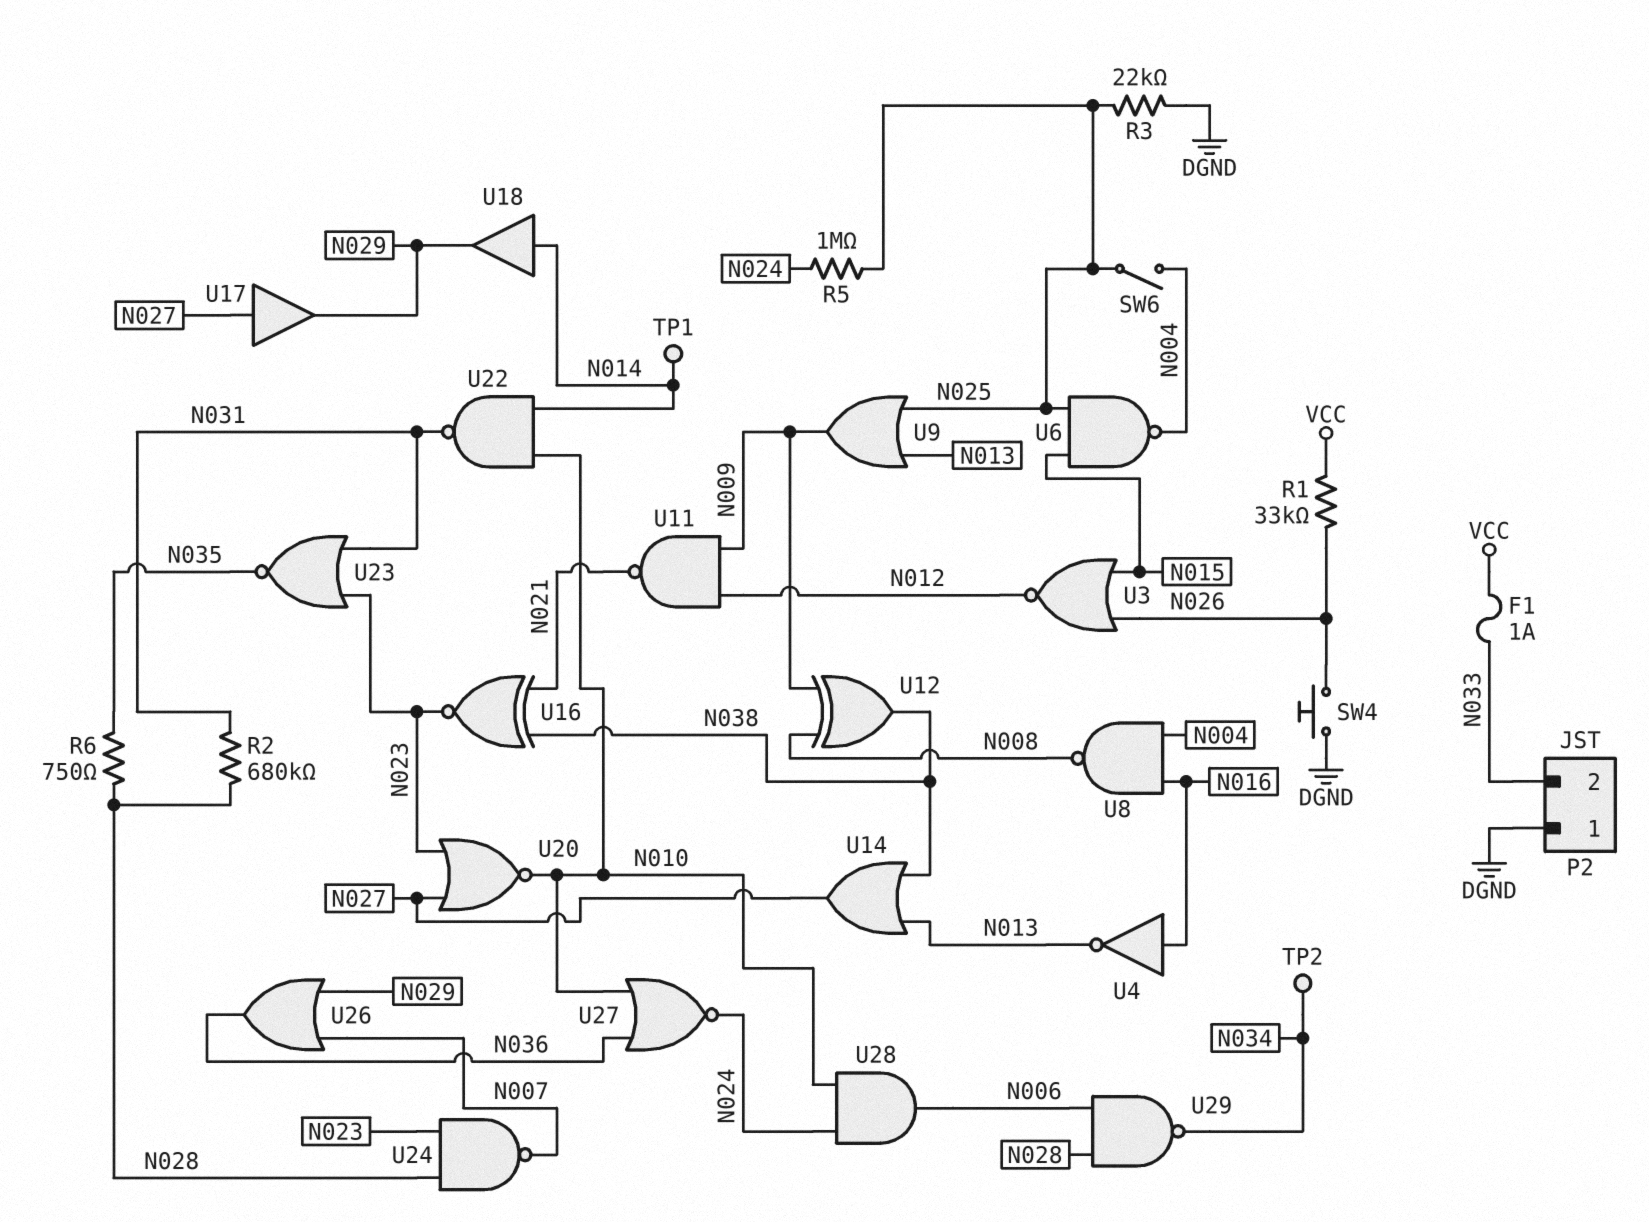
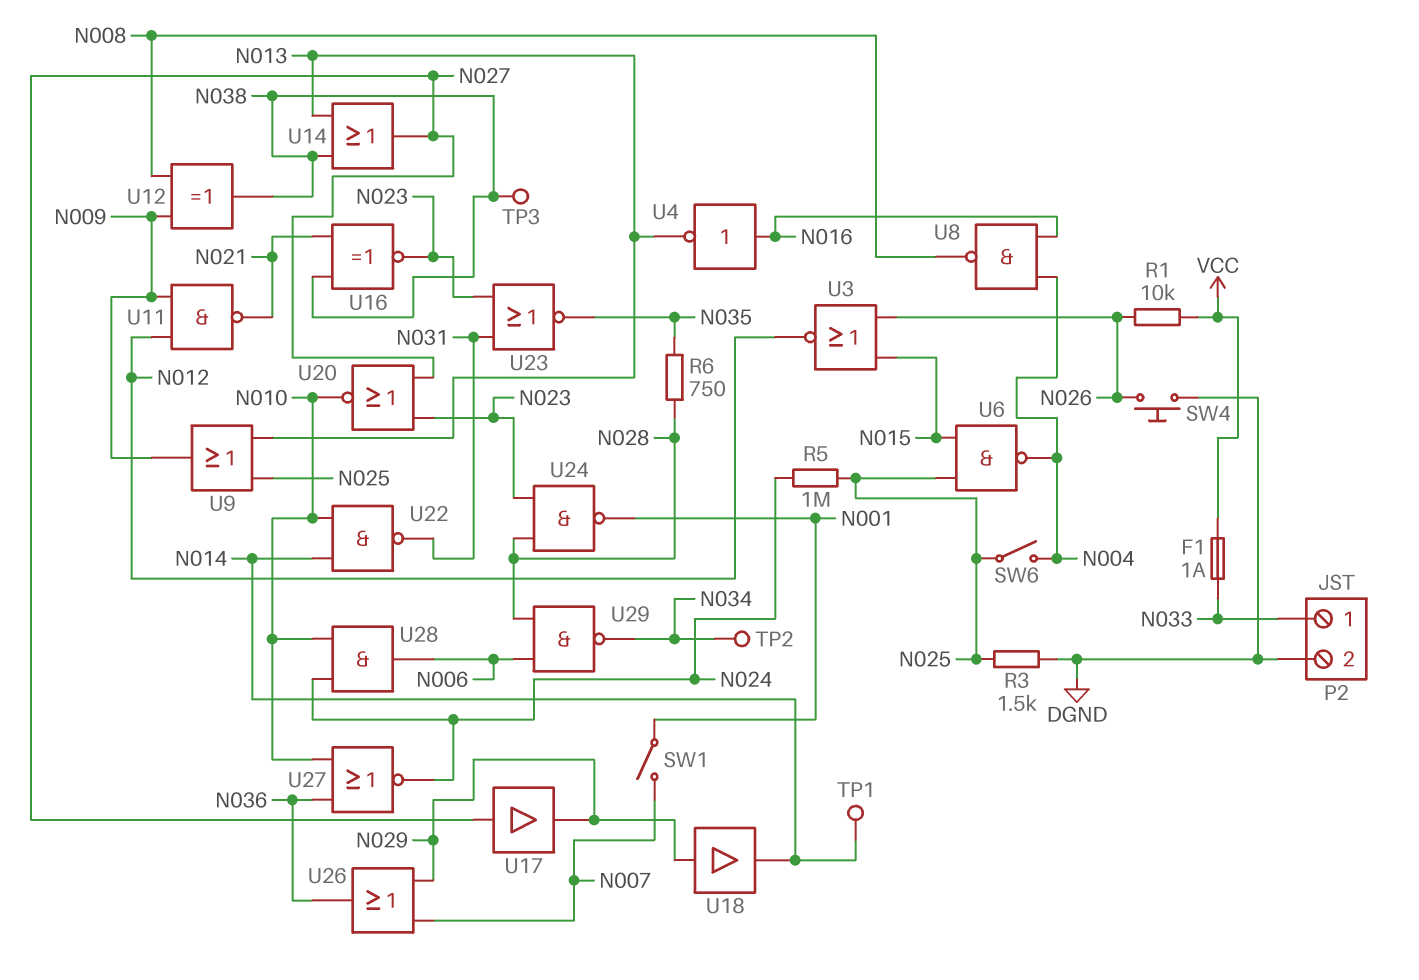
P2 pin 1: DGND -> N033
P2 pin 2: N033 -> DGND
R1: 33k (N026, VCC) -> 10k (N026, VCC)
R2: 680k (N028, N031) -> none
R3: 22k (DGND, N025) -> 1.5k (DGND, N025)
SW1: none -> switch (N001, N007)
TP3: none -> test point (N038)
U18: buffer (in N014, out N029) -> buffer (in N029, out N014)
U24: NAND (in N023, in N028, out N007) -> NAND (in N023, in N028, out N001)

